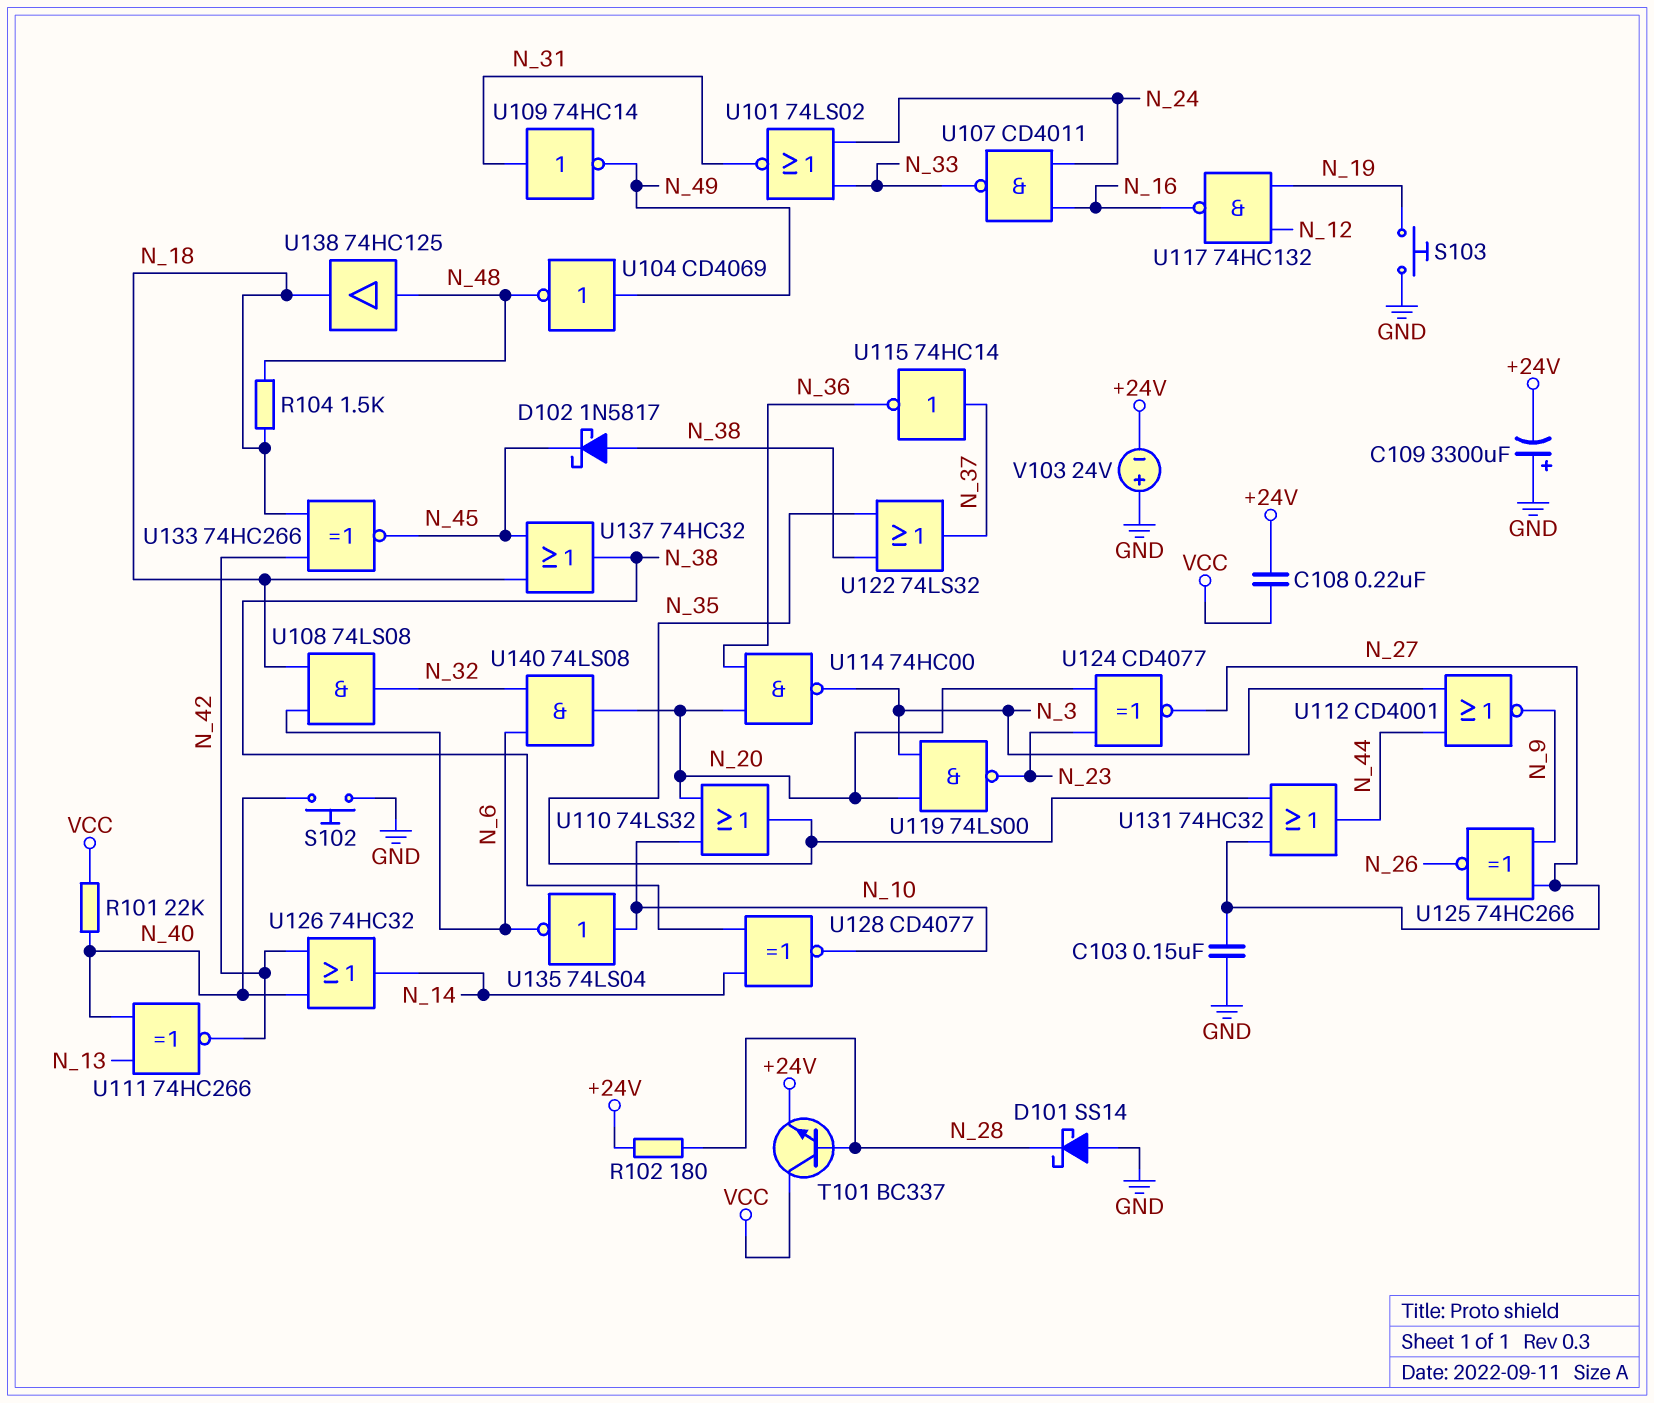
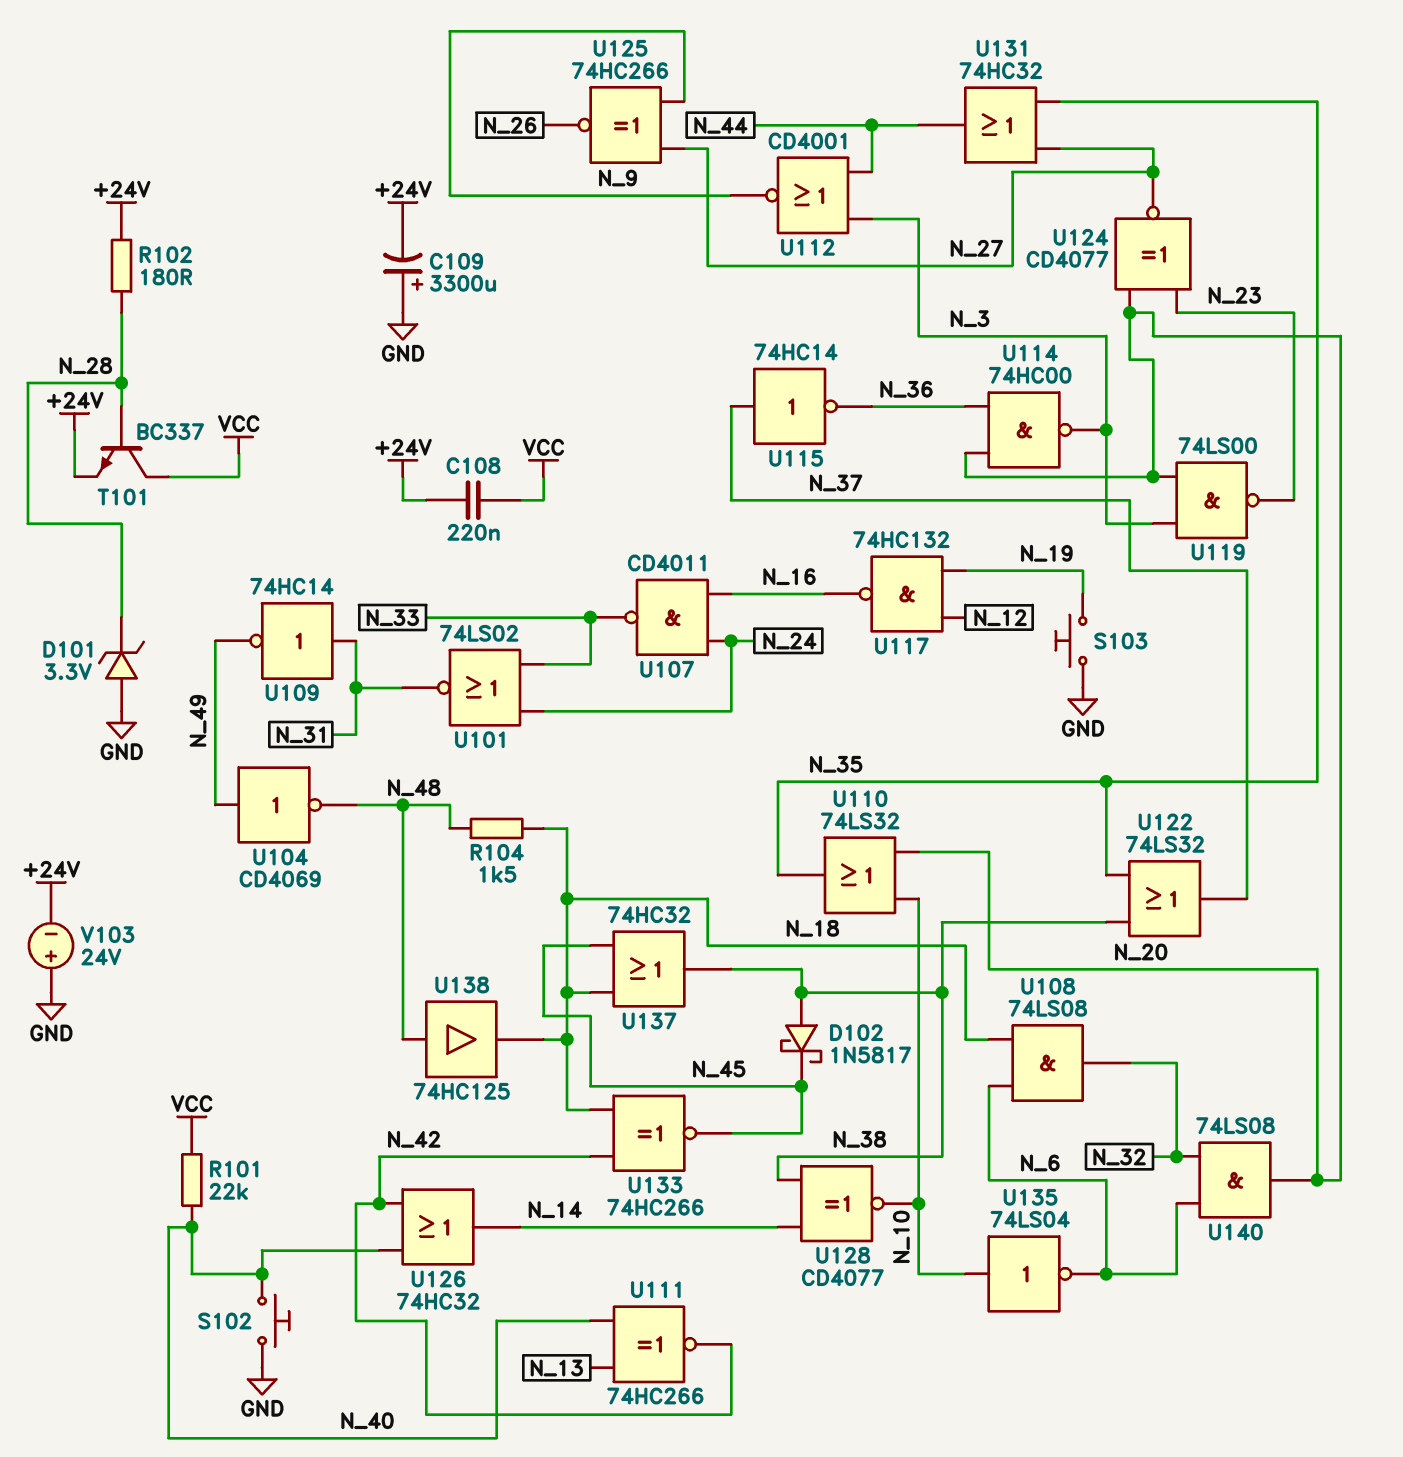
C103: 150nF (GND, N_27) -> none
D101: schottky SS14 (A GND, K N_28) -> zener 3.3V (A GND, K N_28)

